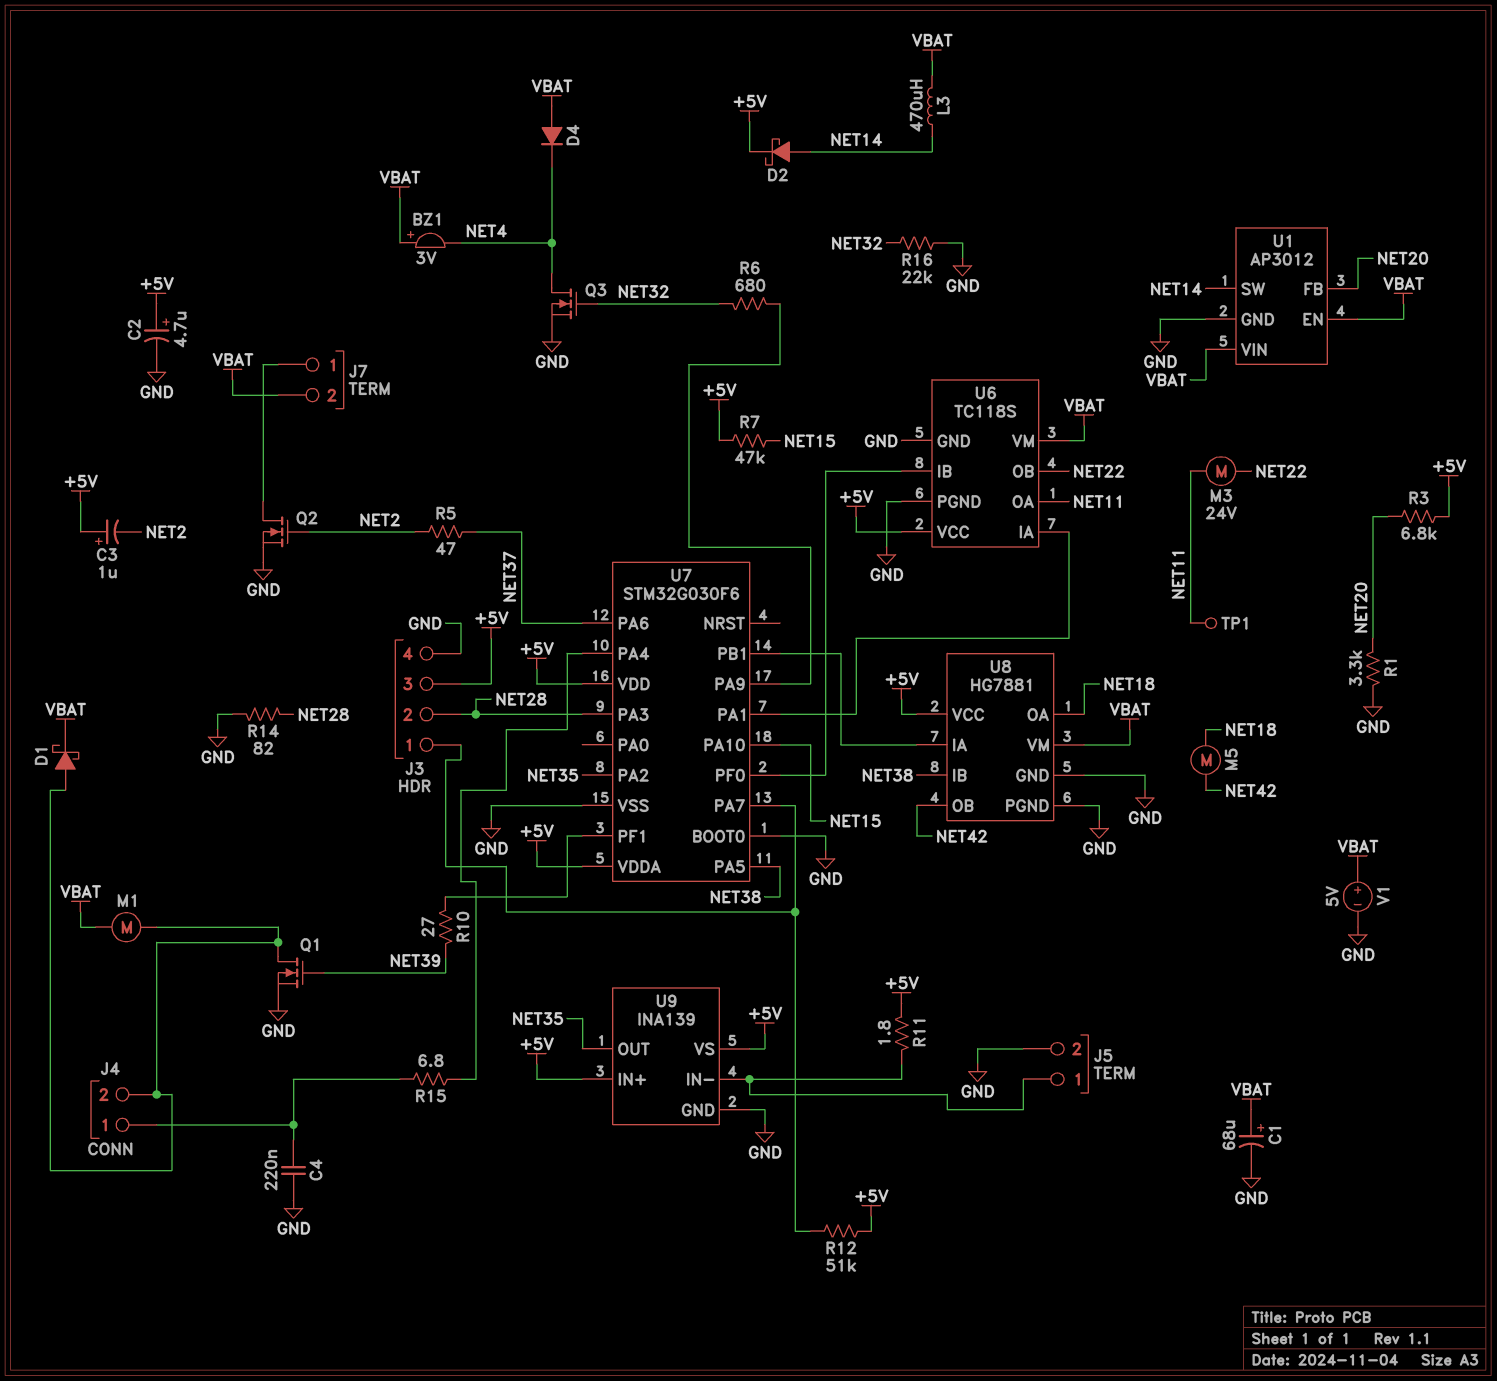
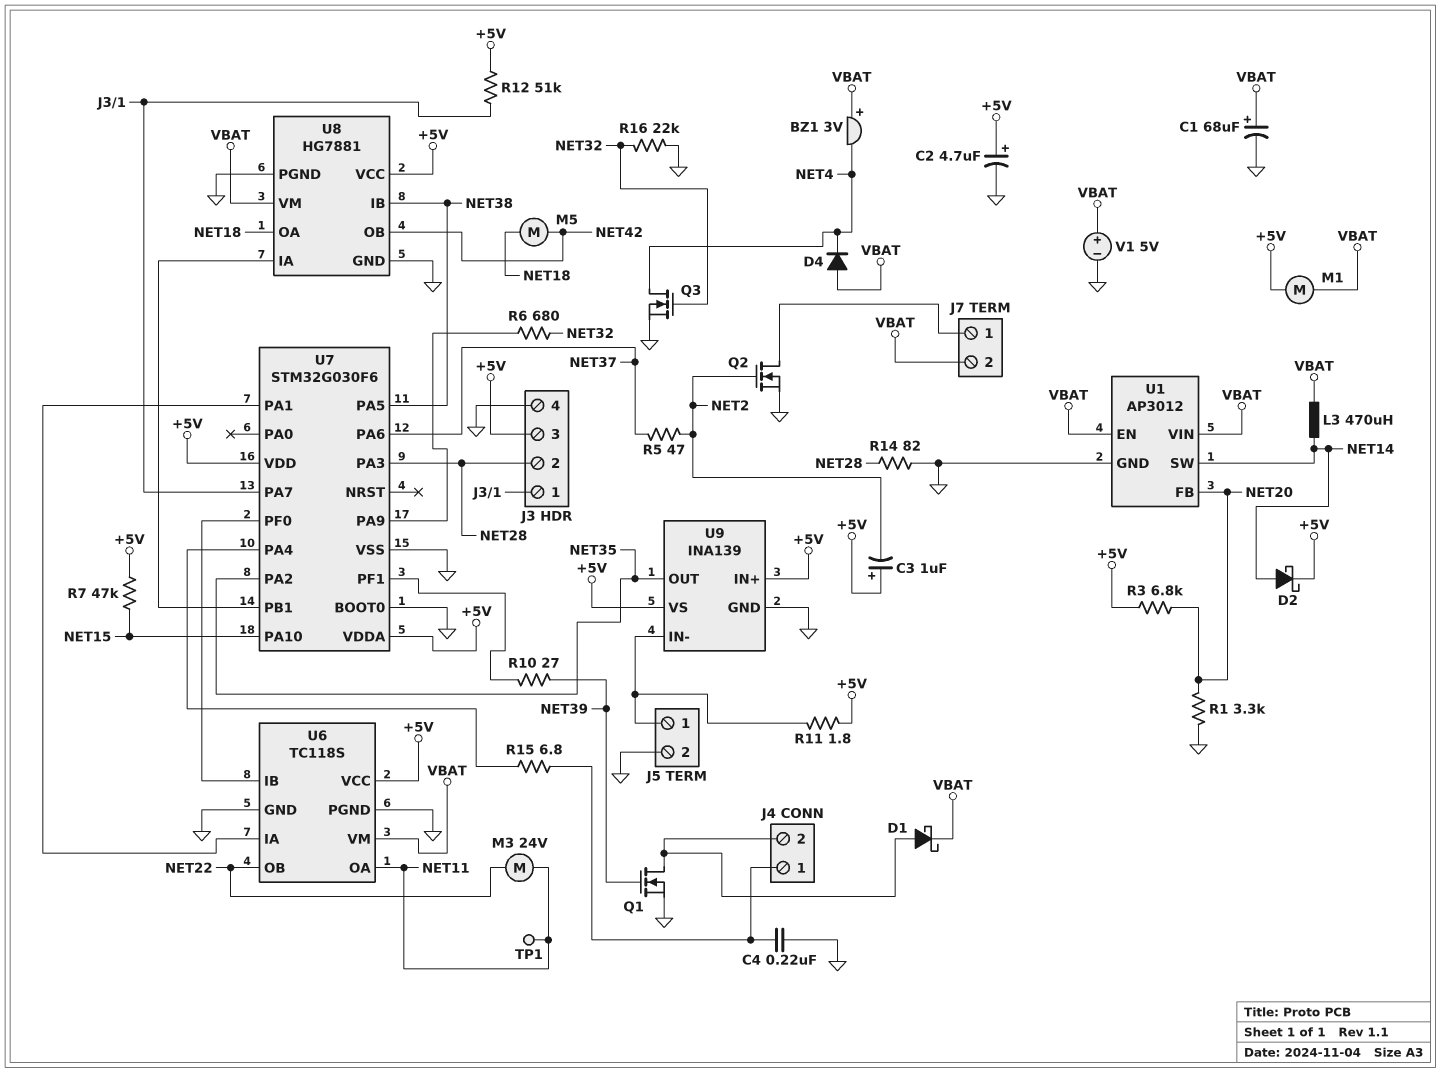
M1: motor (J4/2, VBAT) -> motor (+5V, VBAT)

